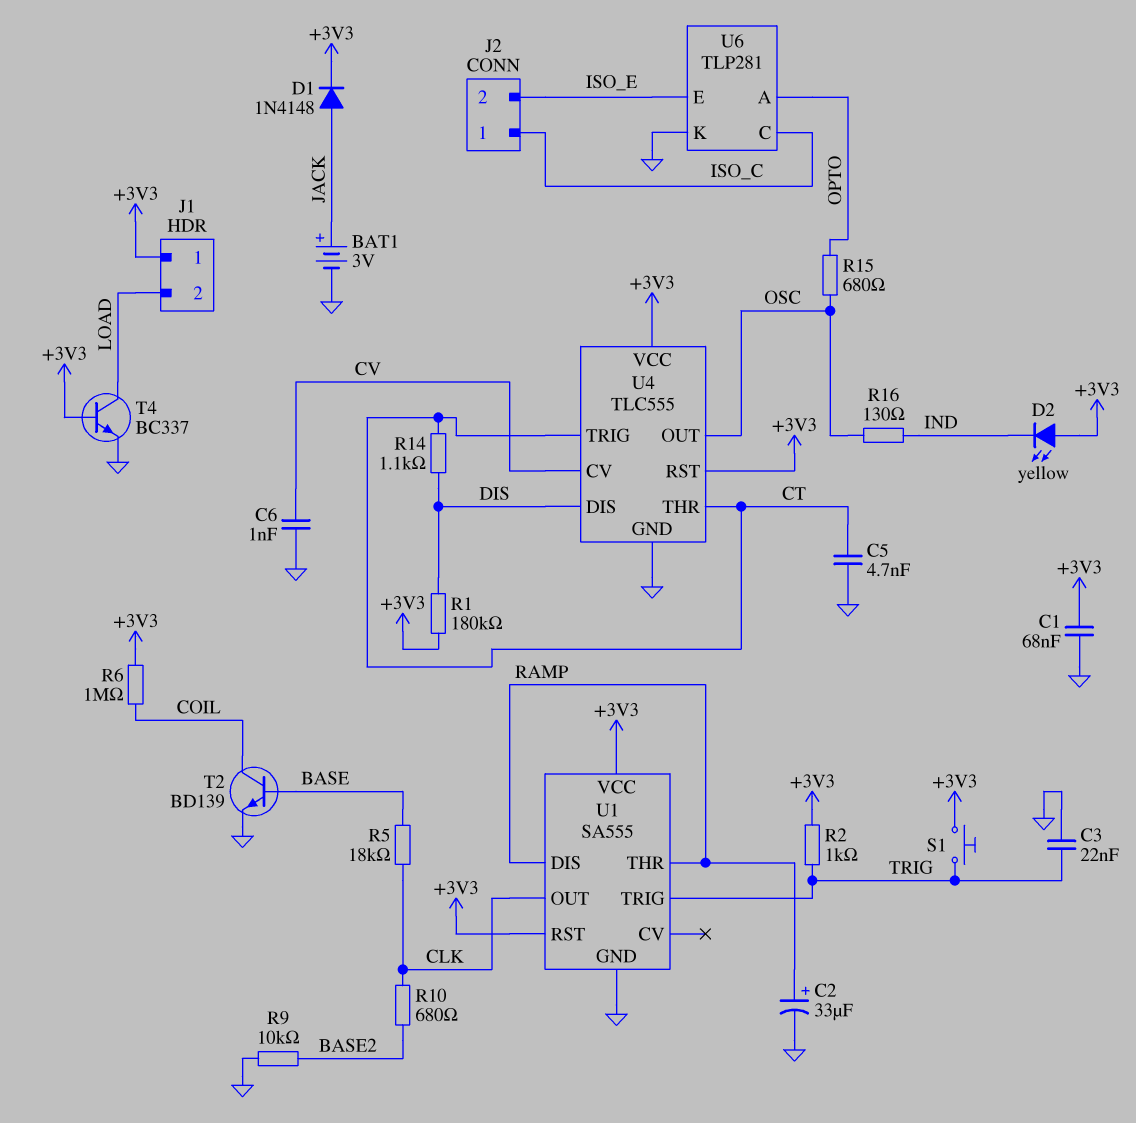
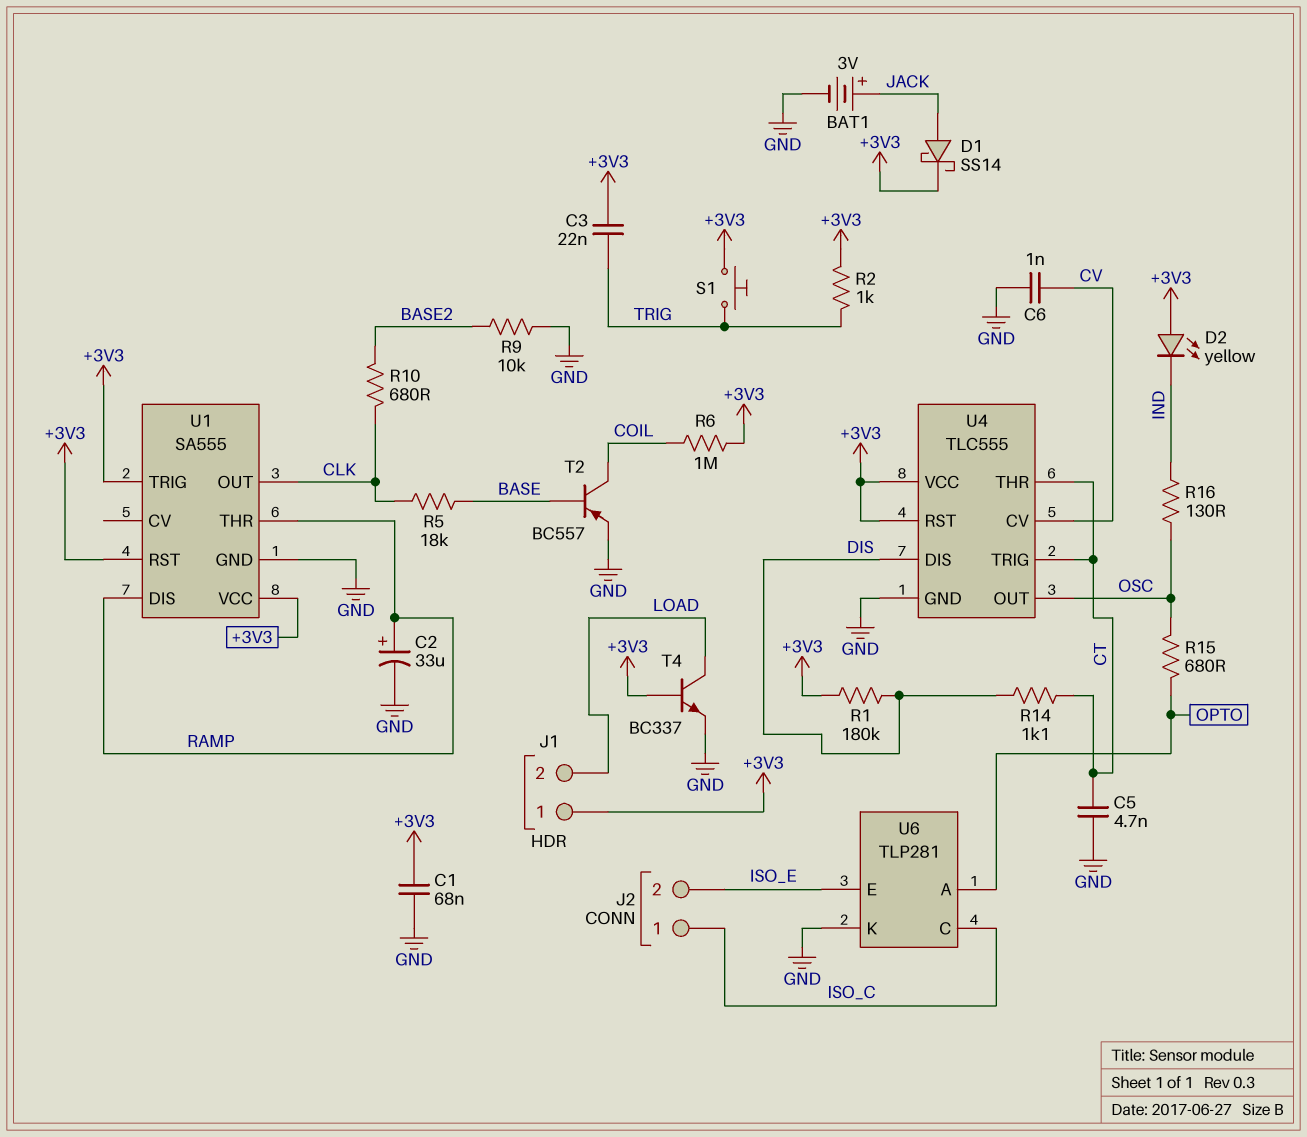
C3: 22nF (GND, TRIG) -> 22nF (+3V3, TRIG)
D1: diode 1N4148 (A JACK, K +3V3) -> schottky SS14 (A JACK, K +3V3)
T2: NPN BD139 (B BASE, C COIL, E GND) -> PNP BC557 (B BASE, C COIL, E GND)
U1 pin TRIG: TRIG -> +3V3

